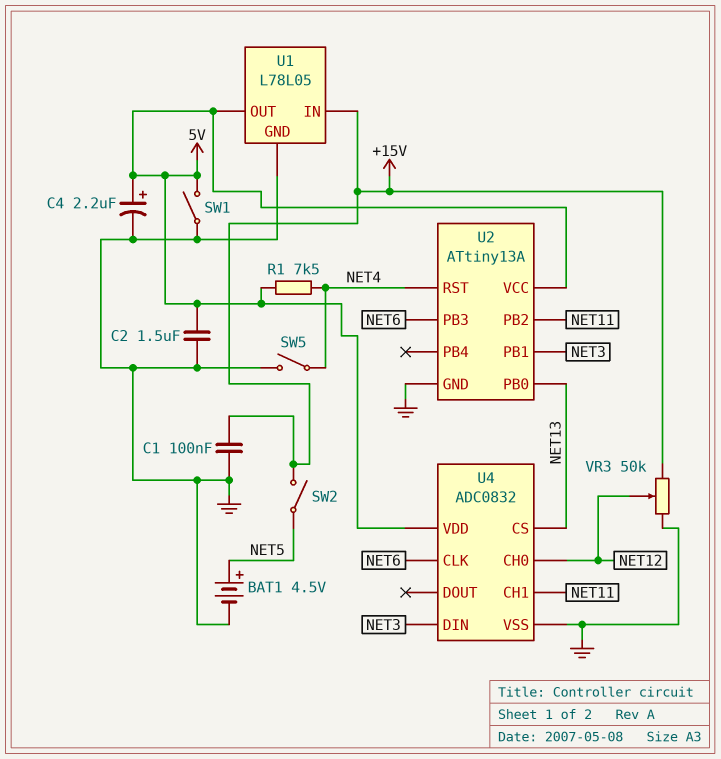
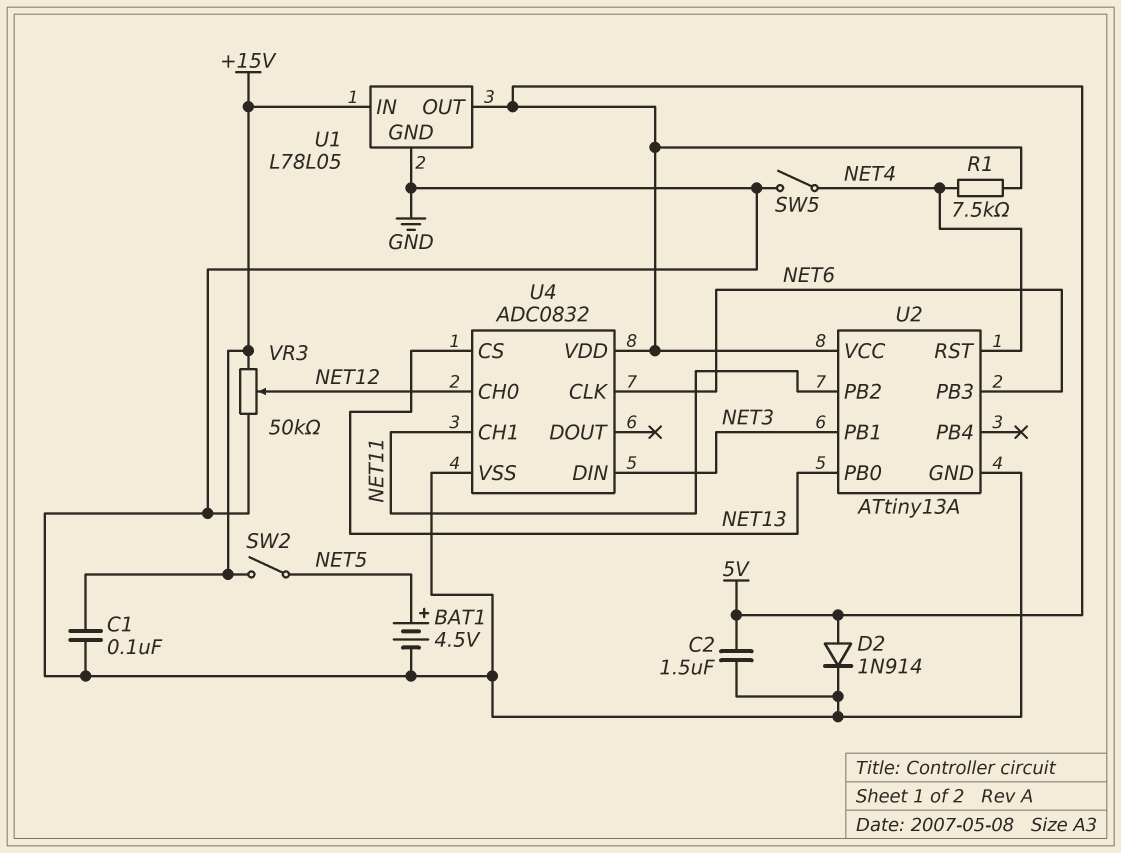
C4: 2.2uF (plus 5V, minus GND) -> none
D2: none -> diode 1N914 (A 5V, K GND)
SW1: switch (5V, GND) -> none

